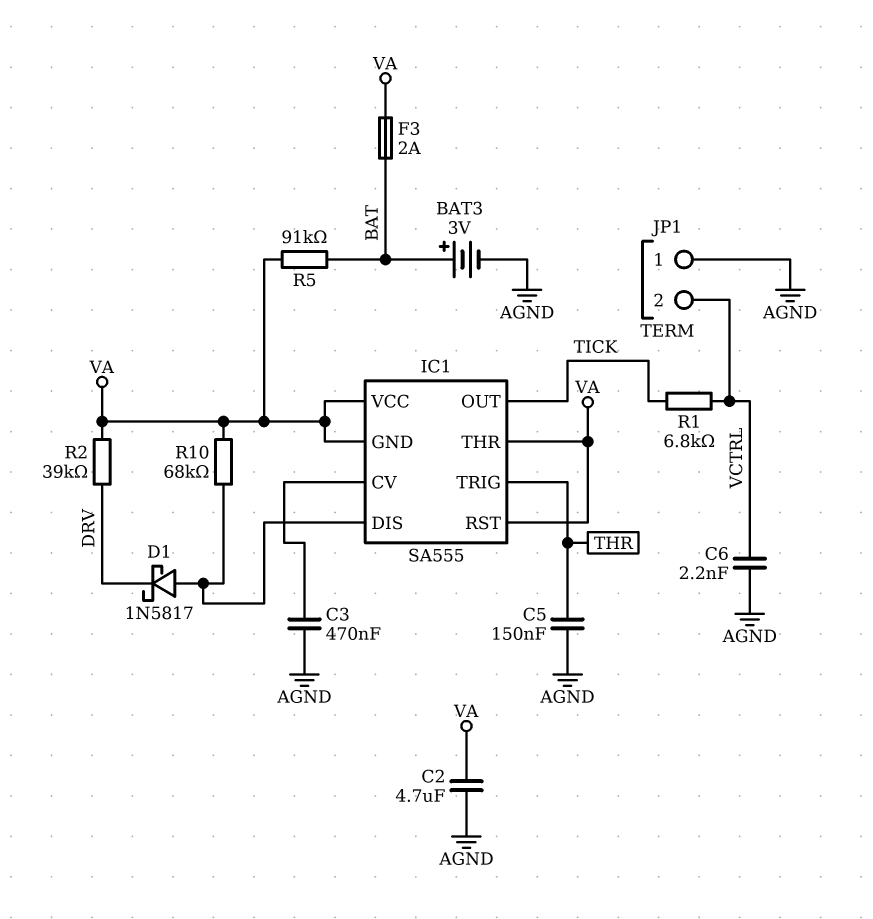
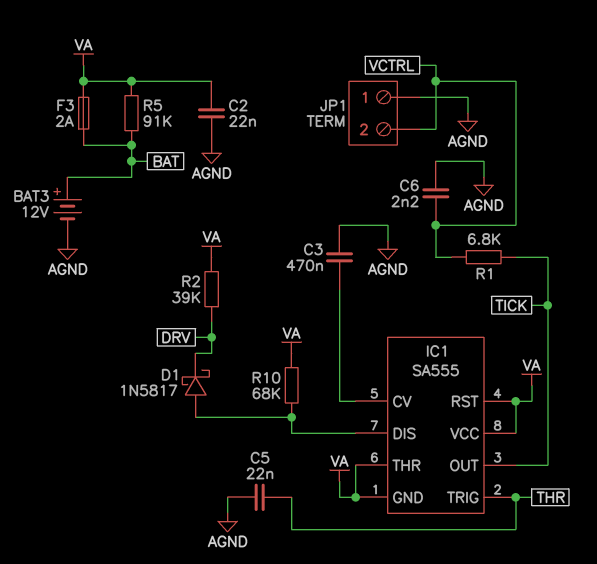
BAT3: 3V (plus BAT, minus AGND) -> 12V (plus BAT, minus AGND)
C2: 4.7uF (AGND, VA) -> 22nF (AGND, VA)
C5: 150nF (AGND, THR) -> 22nF (AGND, THR)

